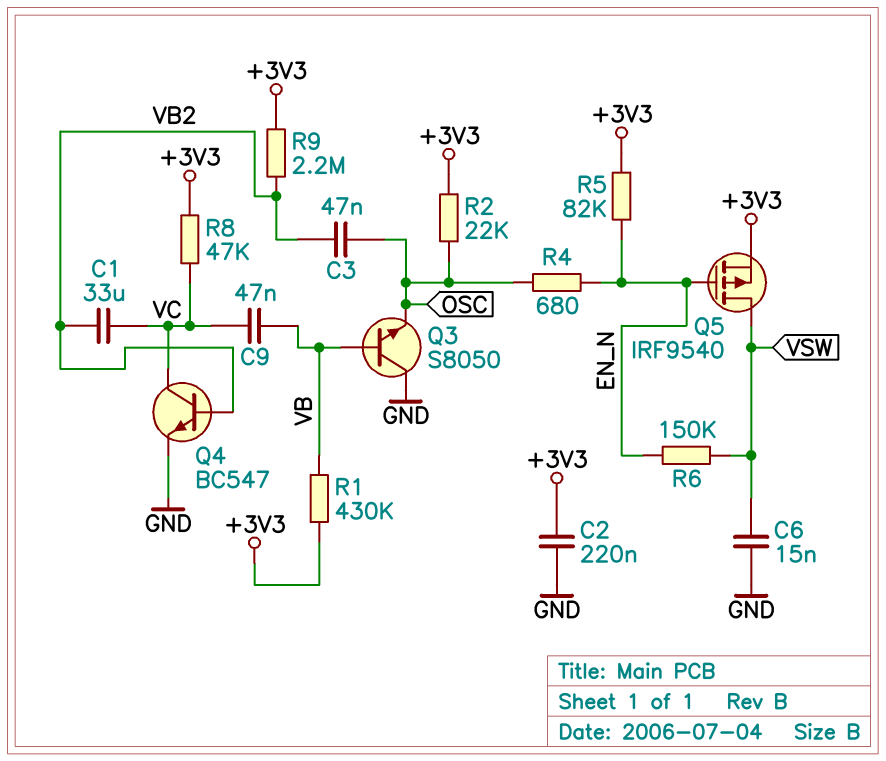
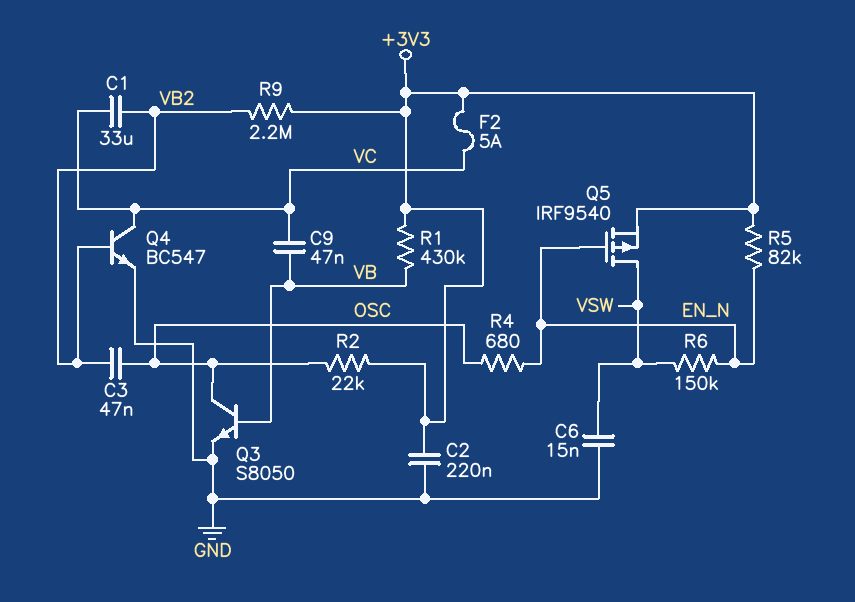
F2: none -> 5A (+3V3, VC)
Q3: NPN S8050 (B VB, C GND, E OSC) -> NPN S8050 (B VB, C OSC, E GND)
R8: 47k (+3V3, VC) -> none

